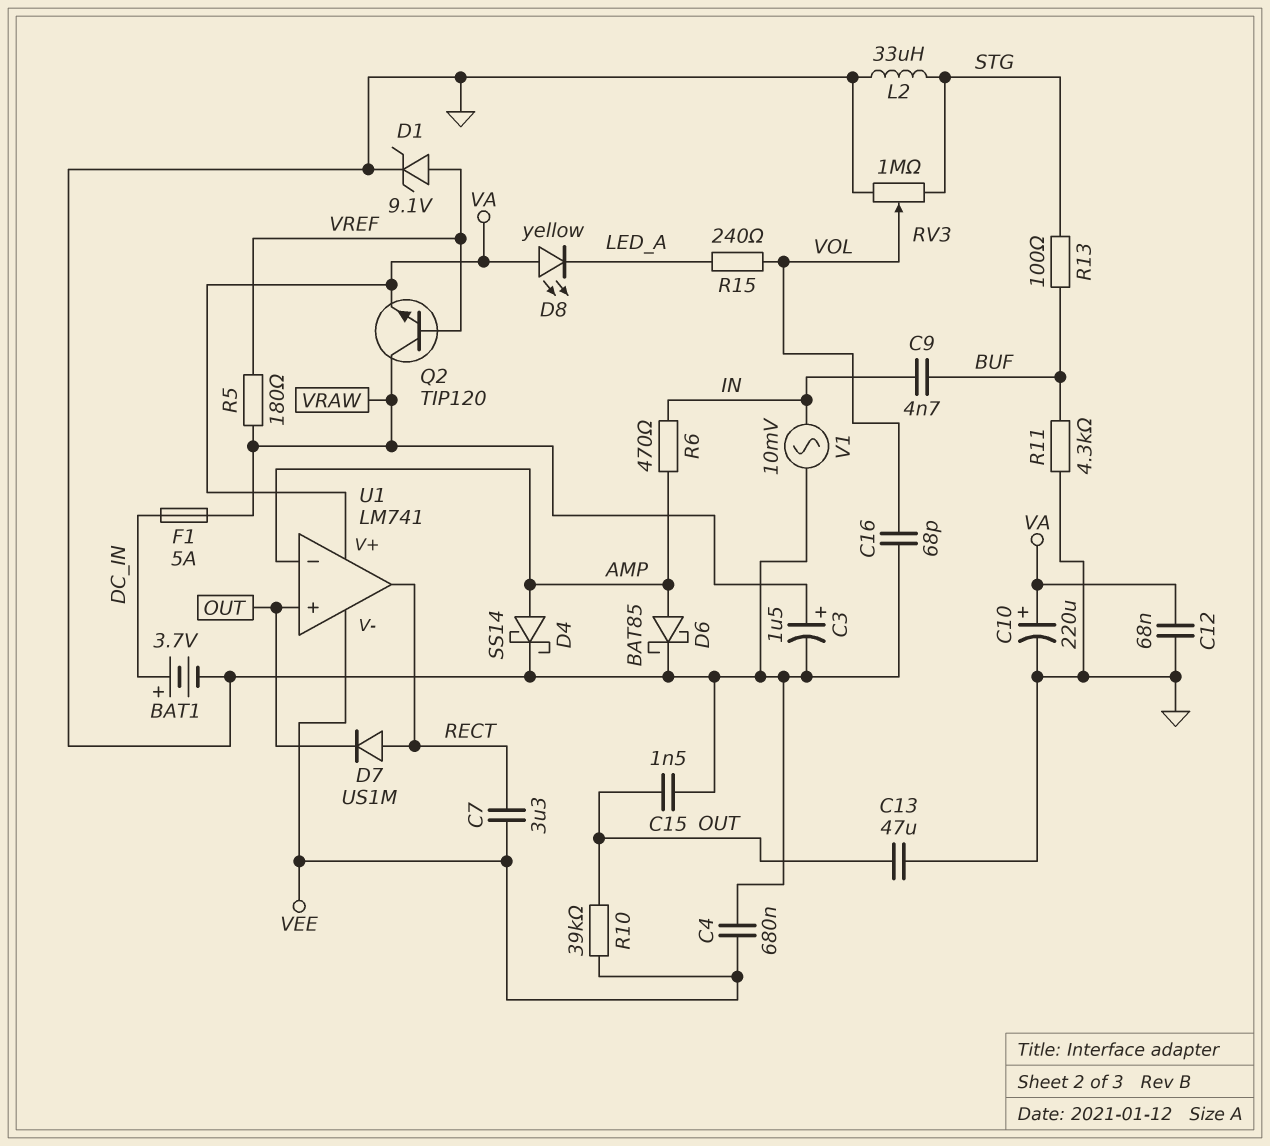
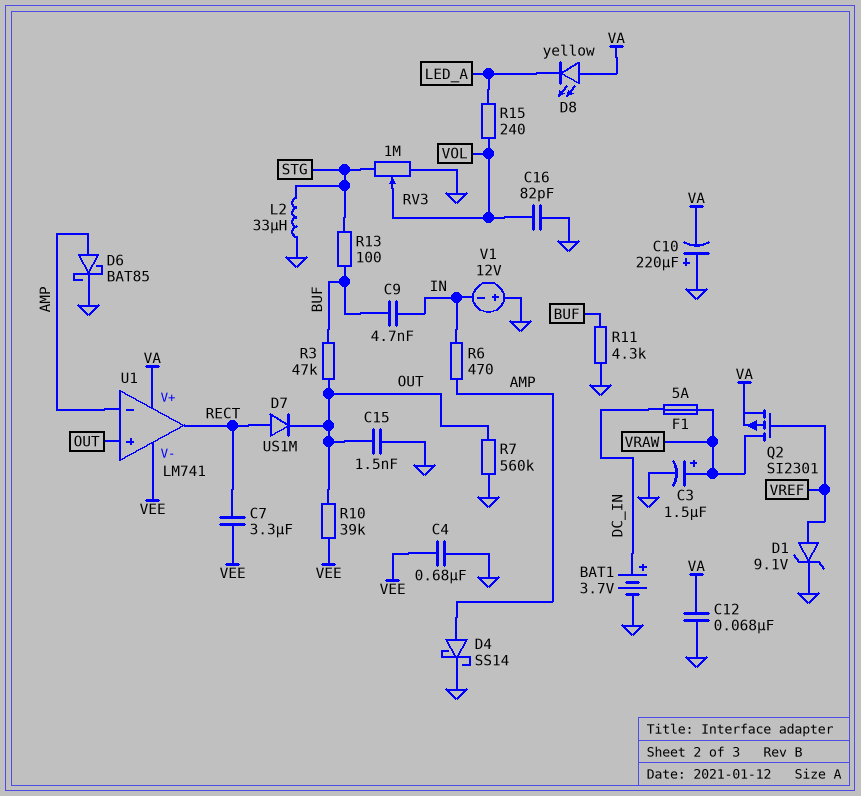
C10: 220uF (plus VA, minus GND) -> 220uF (plus GND, minus VA)
C13: 47uF (GND, OUT) -> none
C16: 68pF (GND, VOL) -> 82pF (GND, VOL)
Q2: NPN TIP120 (B VREF, C VRAW, E VA) -> PMOS SI2301 (G VREF, D VRAW, S VA)
R3: none -> 47k (BUF, OUT)
R5: 180 (VRAW, VREF) -> none
R7: none -> 560k (GND, OUT)
V1: AC 10mV (GND, IN) -> 12V (plus GND, minus IN)

